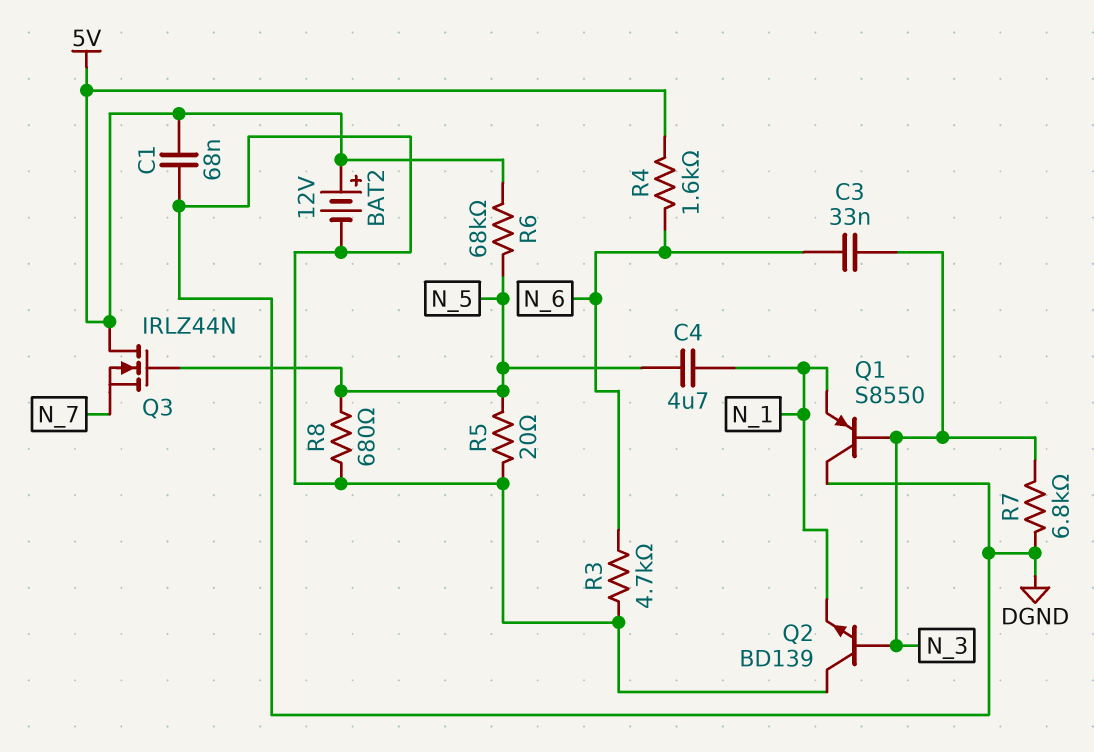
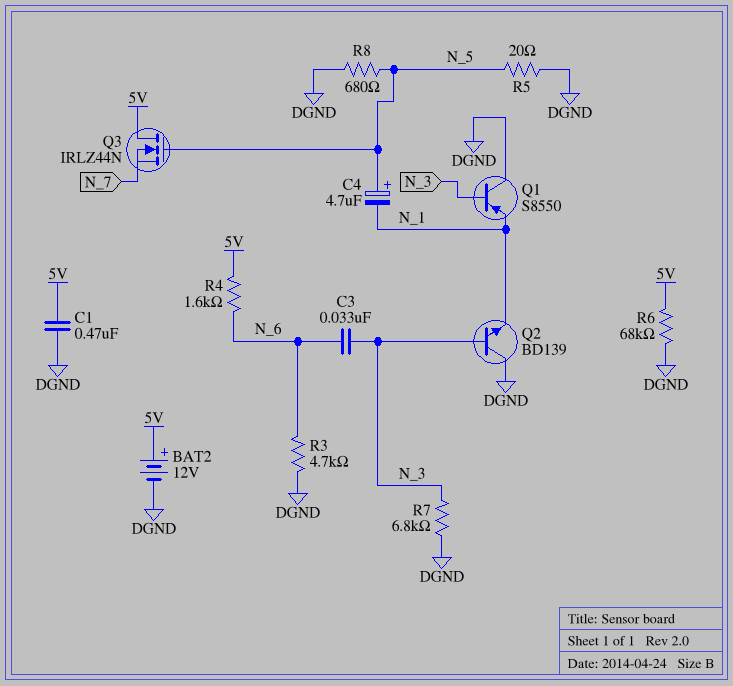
C1: 68nF (5V, DGND) -> 470nF (5V, DGND)
C4: 4.7uF (N_1, N_5) -> 4.7uF (plus N_5, minus N_1)
R6: 68k (5V, N_5) -> 68k (5V, DGND)

